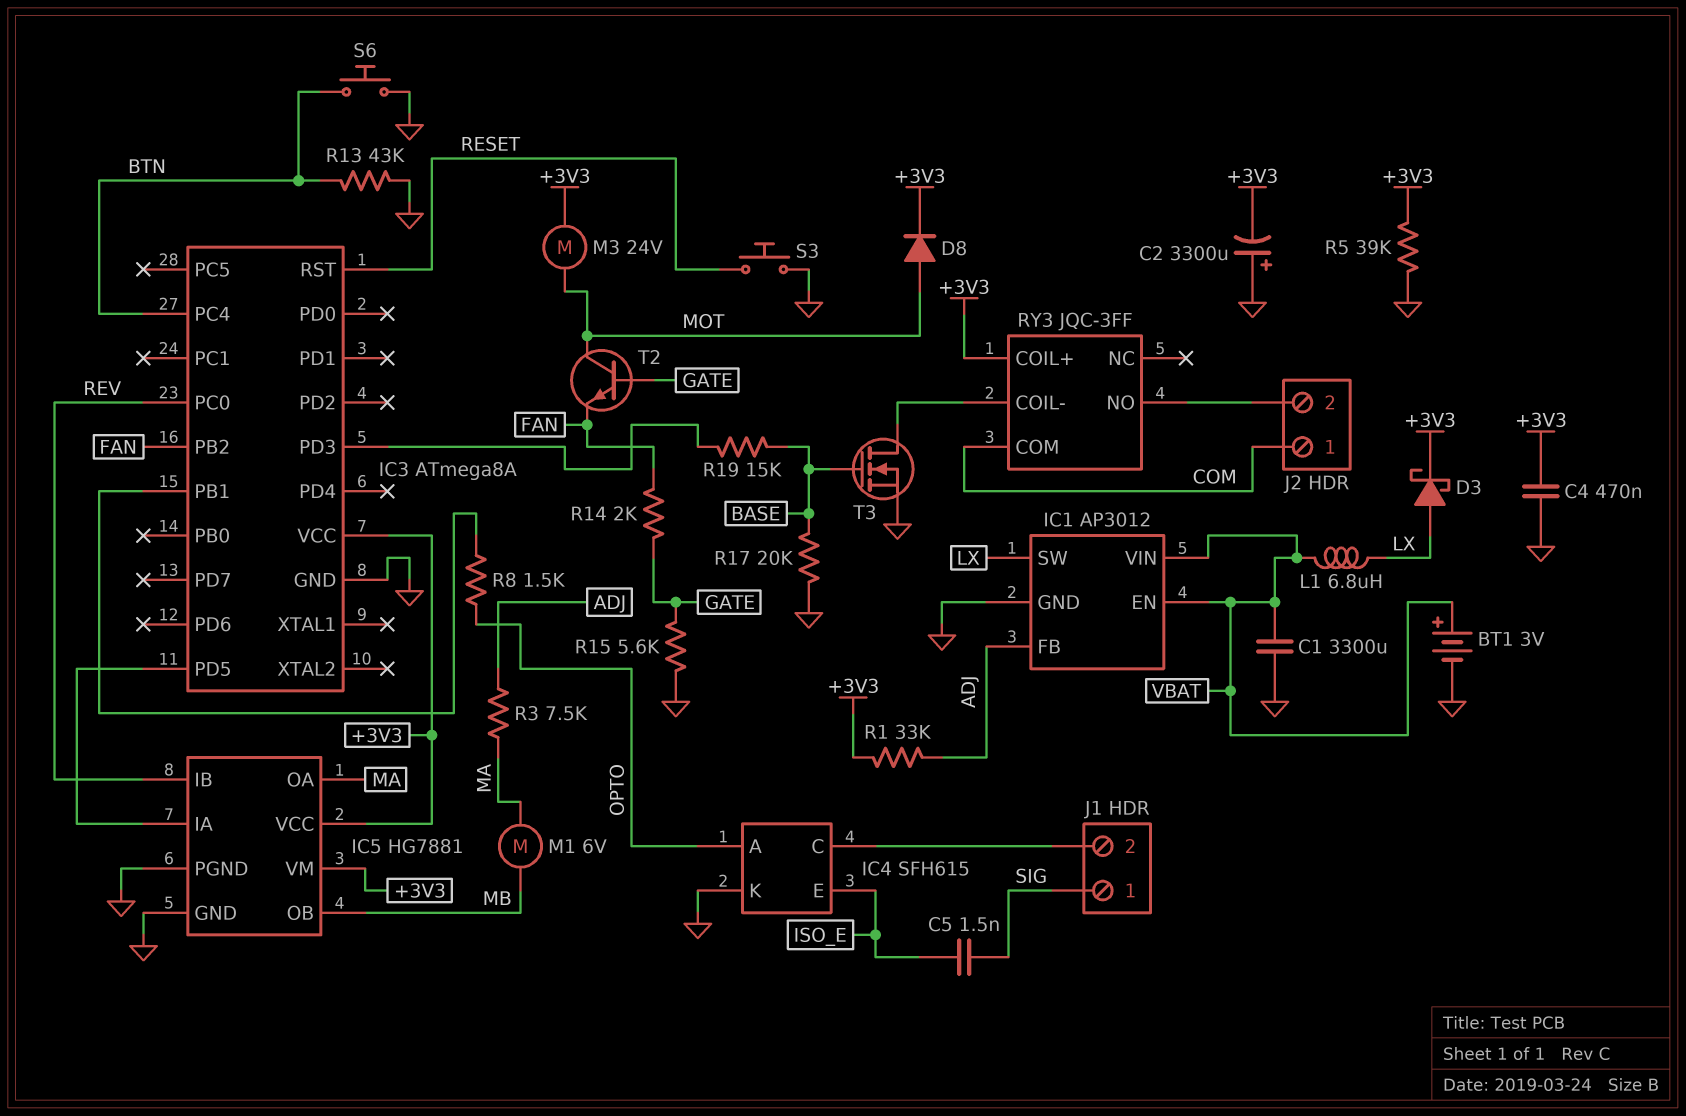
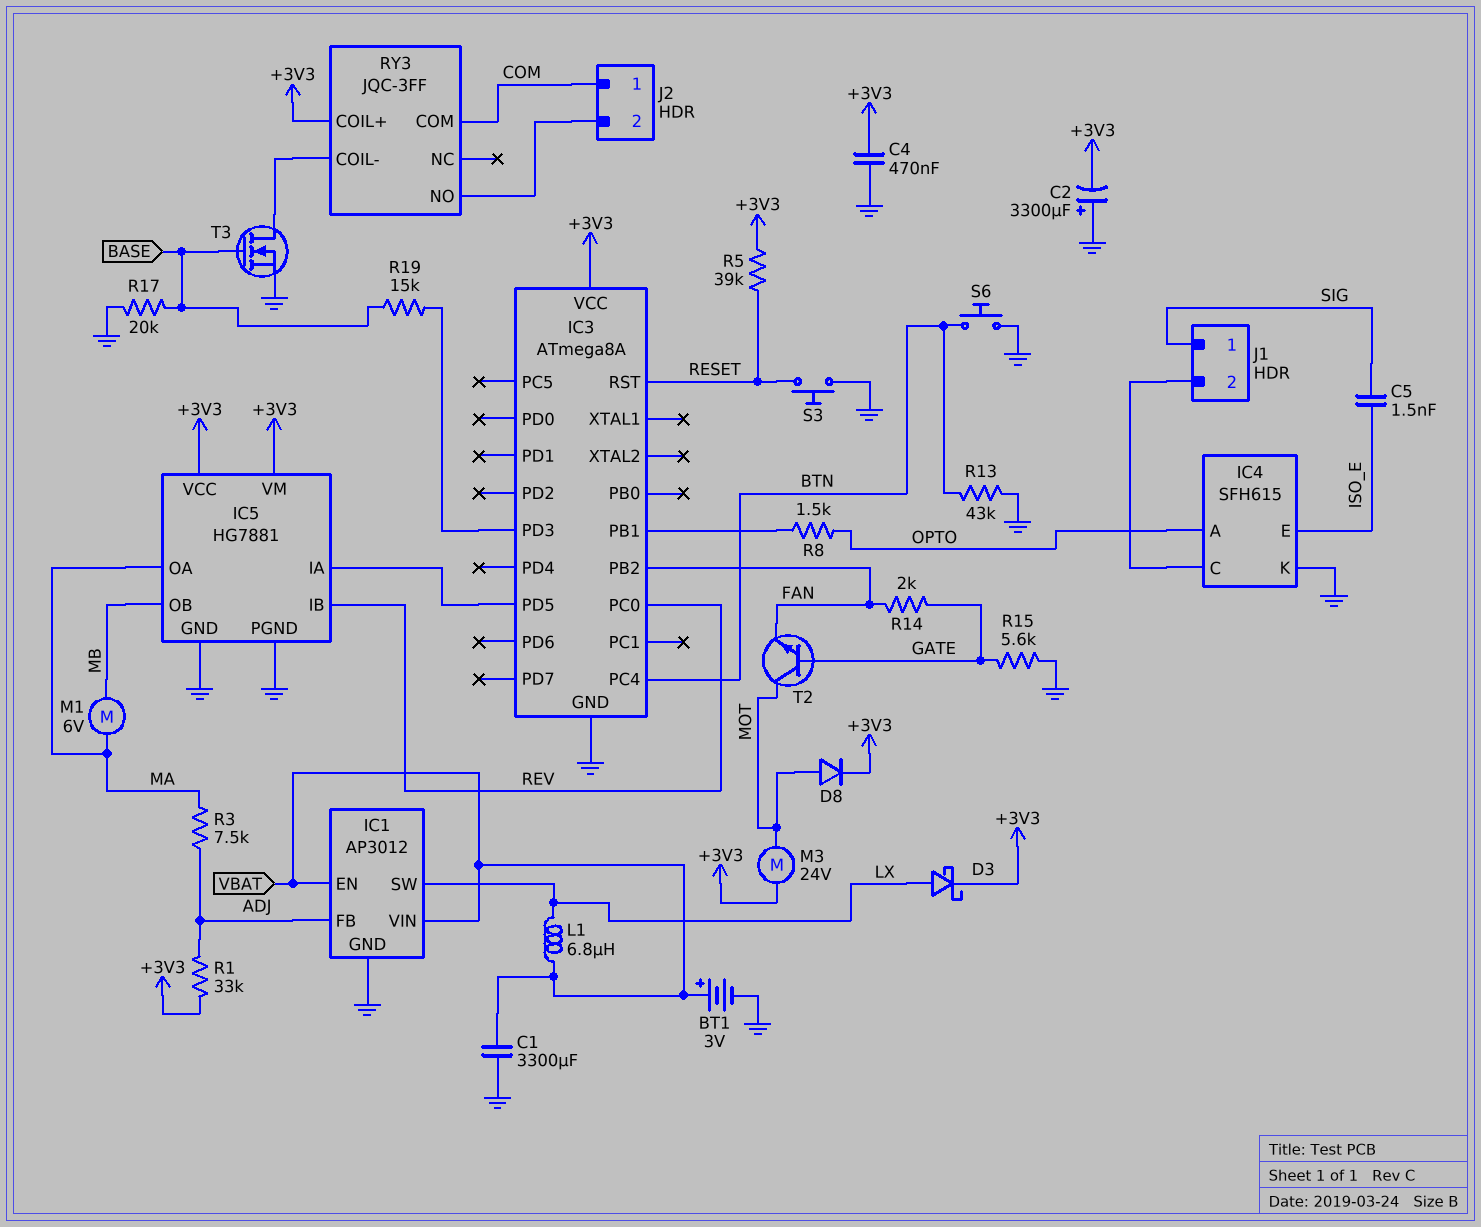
R5: 39k (+3V3, GND) -> 39k (+3V3, RESET)

